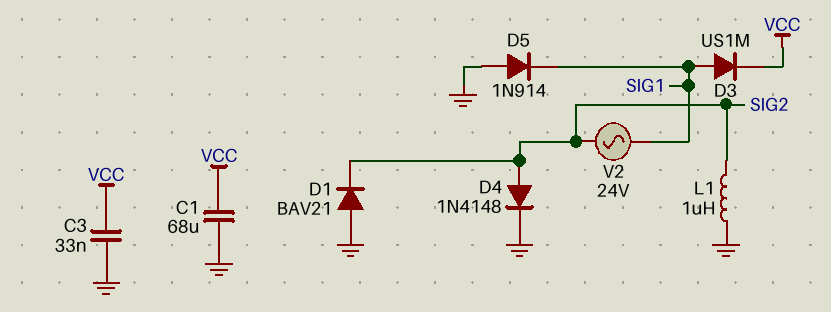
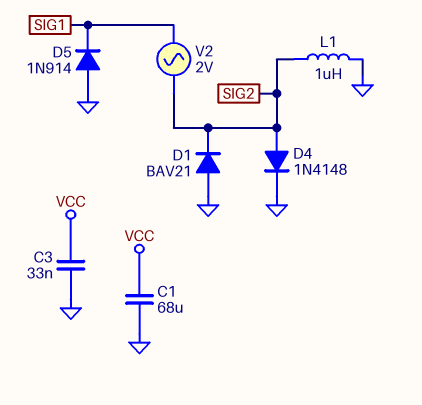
D3: diode US1M (A SIG1, K VCC) -> none
V2: AC 24V (SIG1, SIG2) -> AC 2V (SIG1, SIG2)

